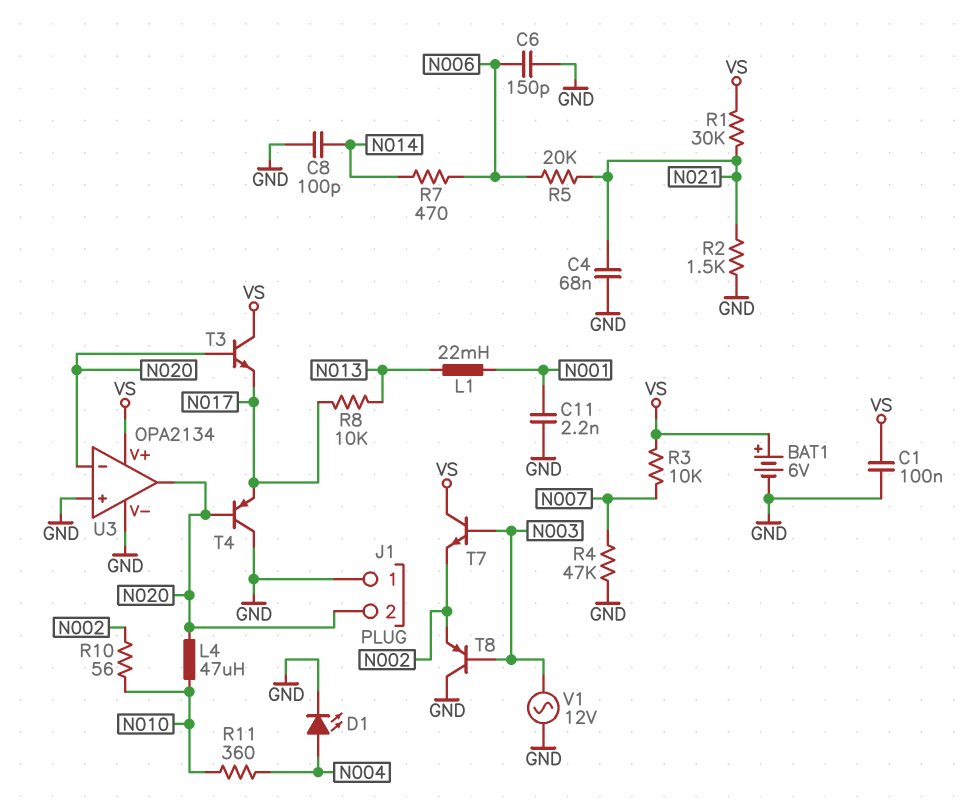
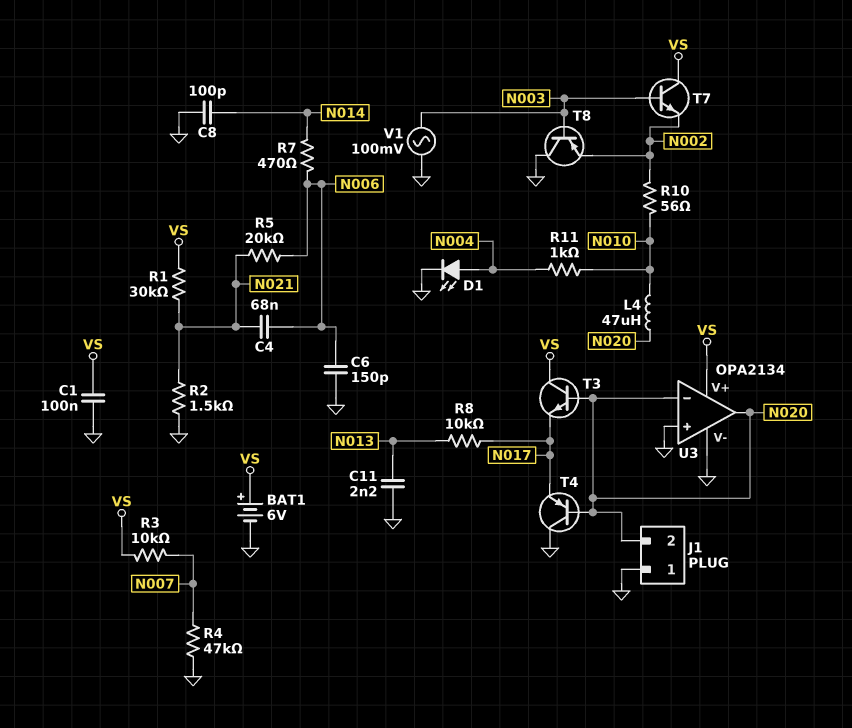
C4: 68nF (GND, N021) -> 68nF (N006, N021)
C11: 2.2nF (GND, N001) -> 2.2nF (GND, N013)
L1: 22mH (N001, N013) -> none
R11: 360 (N004, N010) -> 1k (N004, N010)
V1: AC 12V (GND, N003) -> AC 100mV (GND, N003)

